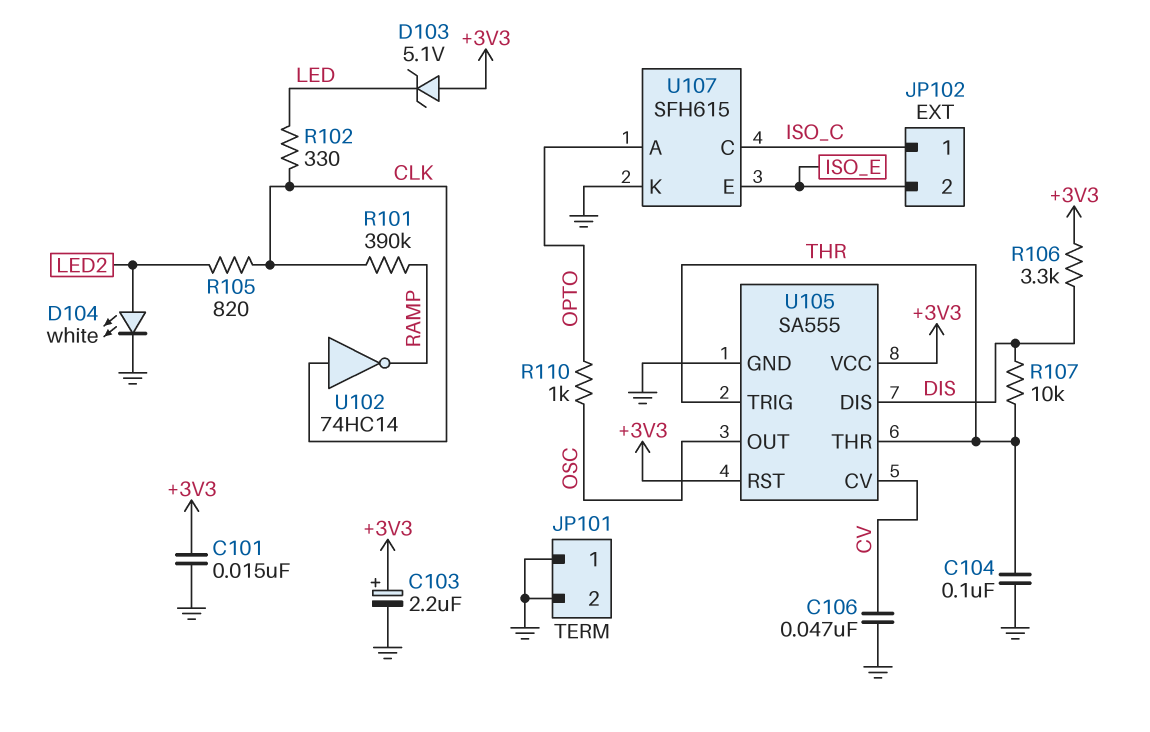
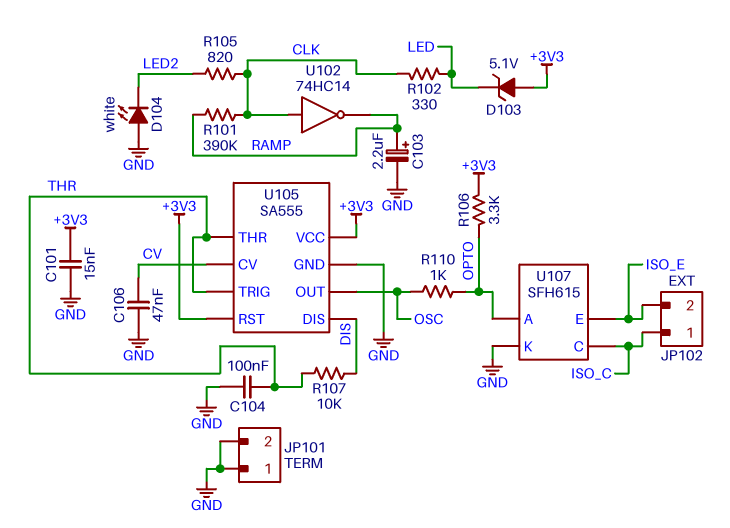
C103: 2.2uF (plus +3V3, minus GND) -> 2.2uF (plus RAMP, minus GND)
D104: LED white (A LED2, K GND) -> LED white (A GND, K LED2)
R106: 3.3k (+3V3, DIS) -> 3.3k (+3V3, OPTO)

